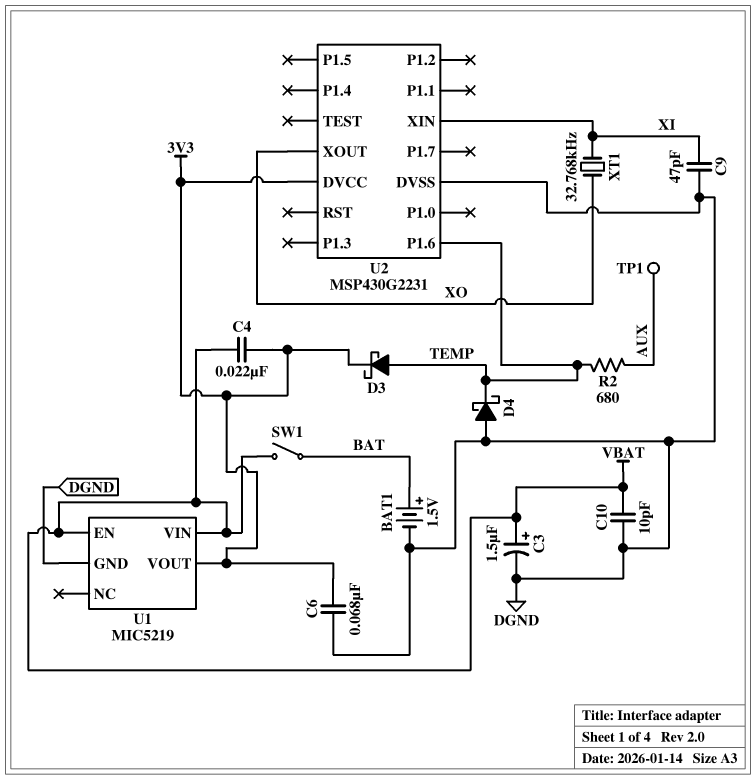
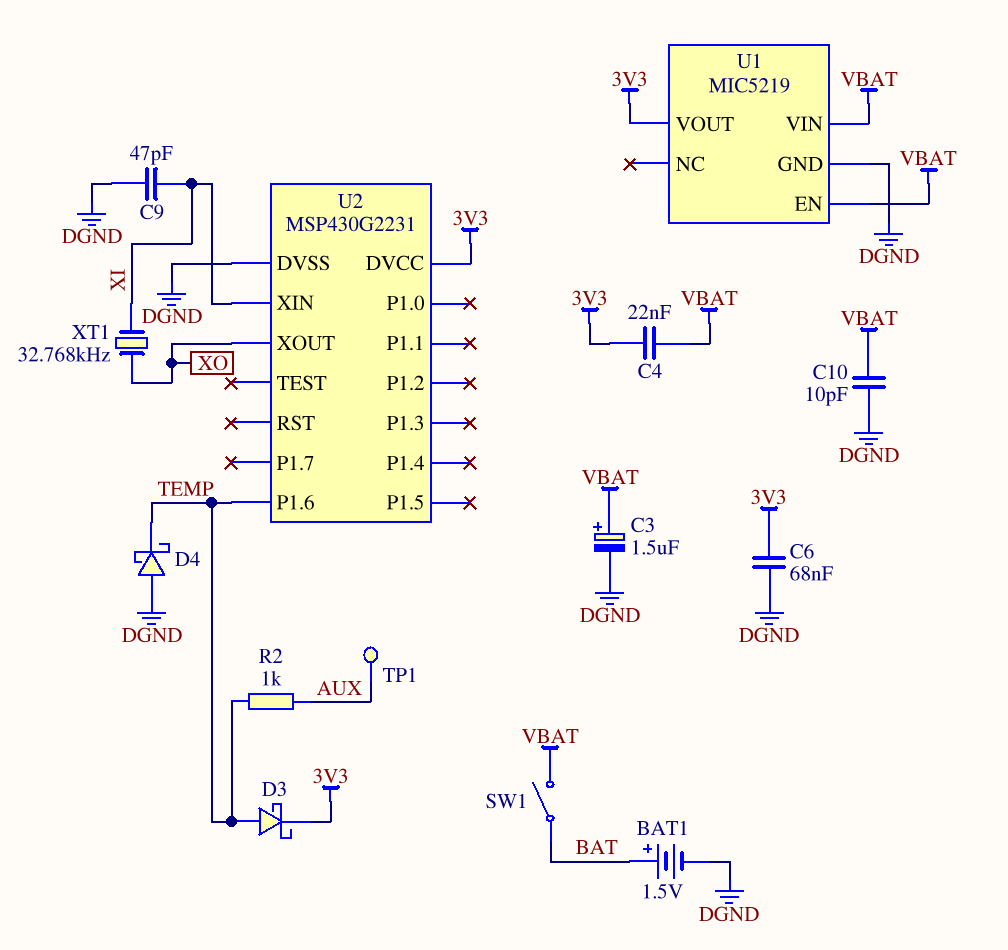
R2: 680 (AUX, TEMP) -> 1k (AUX, TEMP)

